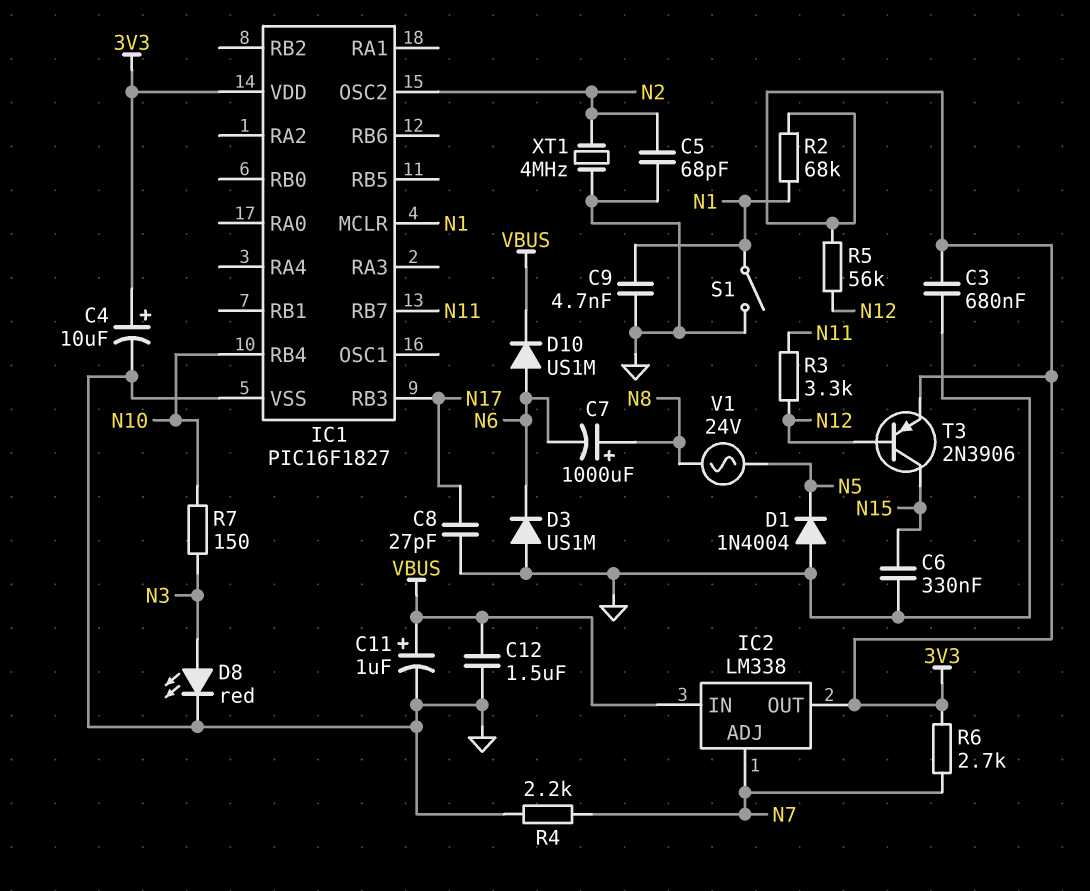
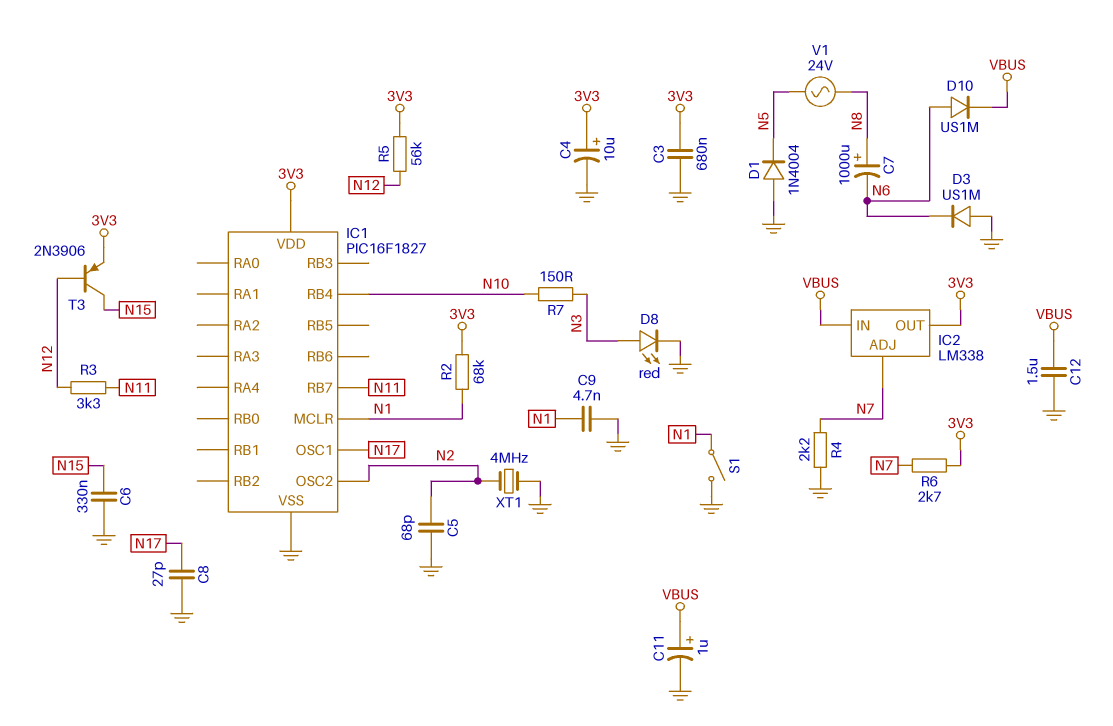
IC1 pin OSC1: none -> N17
IC1 pin RB3: N17 -> none

